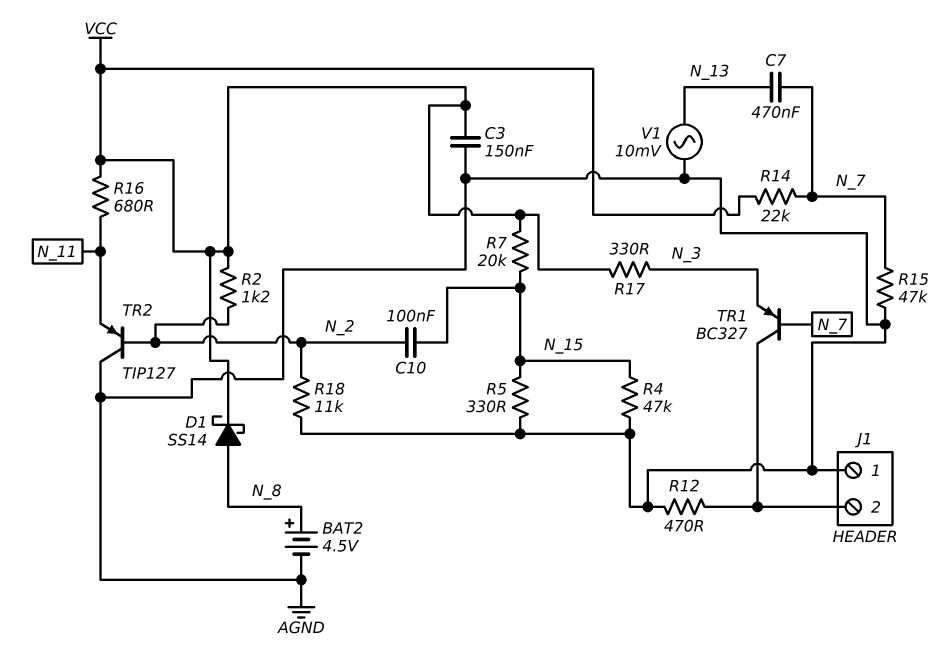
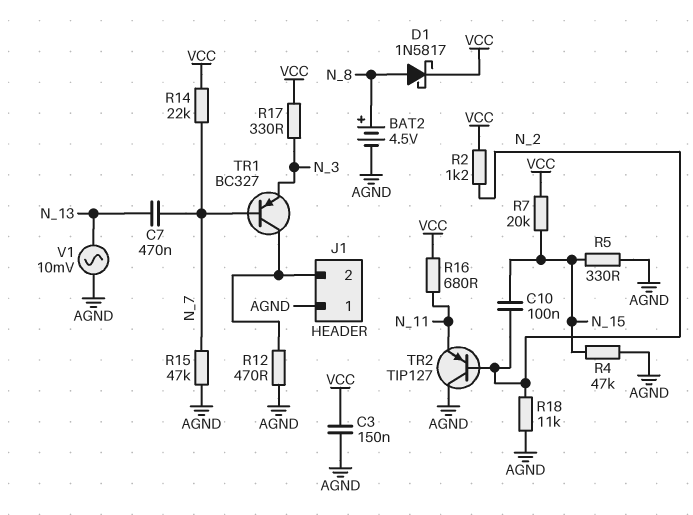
D1: schottky SS14 (A N_8, K VCC) -> schottky 1N5817 (A N_8, K VCC)

